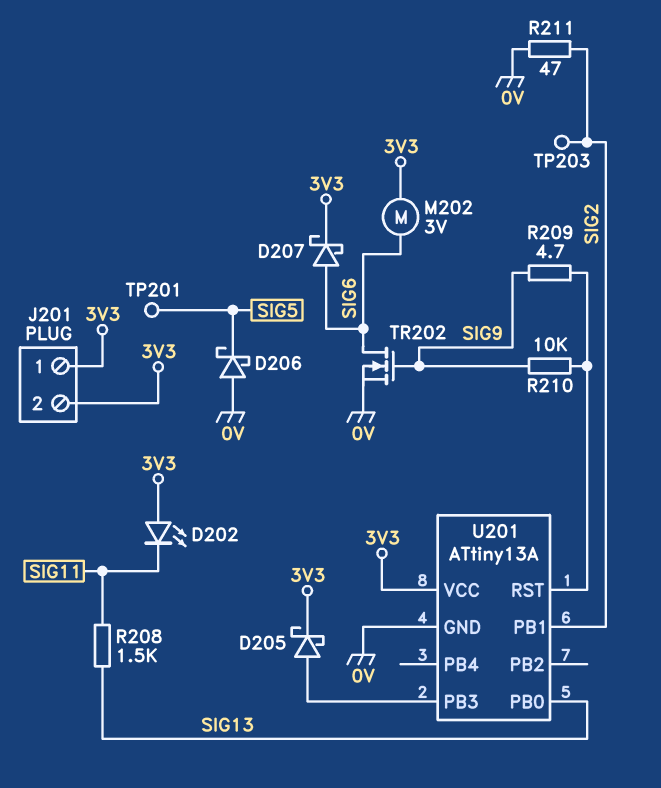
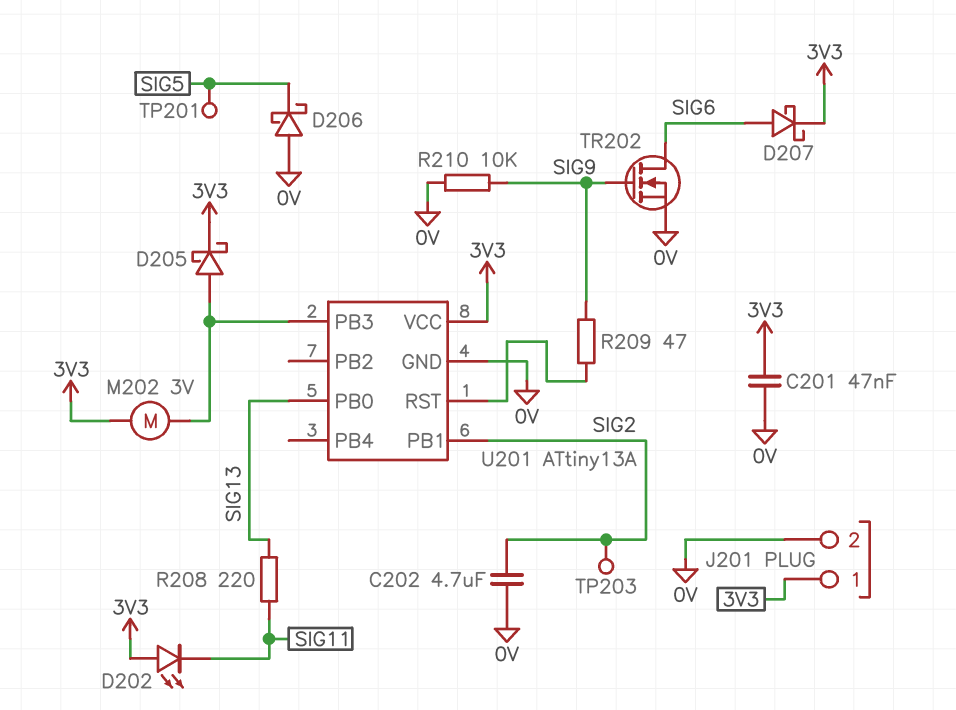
C201: none -> 47nF (0V, 3V3)
C202: none -> 4.7uF (0V, SIG2)
J201 pin 2: 3V3 -> 0V
M202: motor 3V (3V3, SIG6) -> motor 3V (3V3, U201/PB3)
R208: 1.5k (SIG11, SIG13) -> 220 (SIG11, SIG13)
R209: 4.7 (SIG9, U201/RST) -> 47 (SIG9, U201/RST)
R210: 10k (SIG9, U201/RST) -> 10k (0V, SIG9)
R211: 47 (0V, SIG2) -> none

